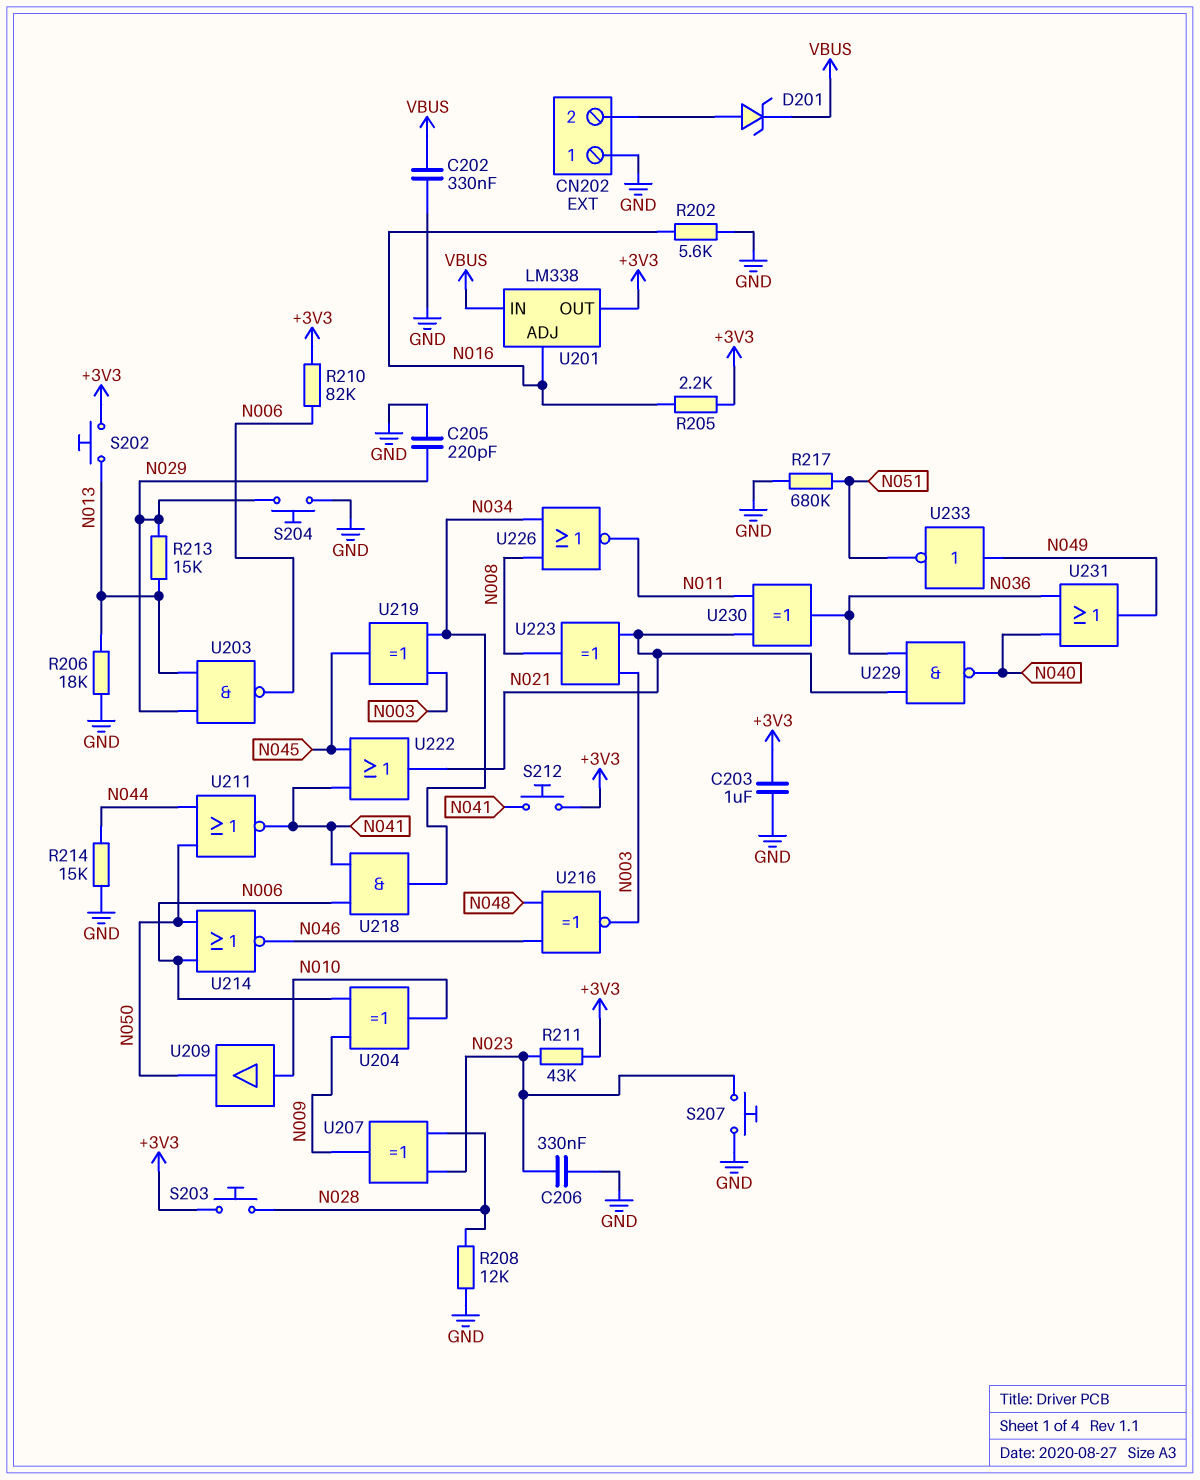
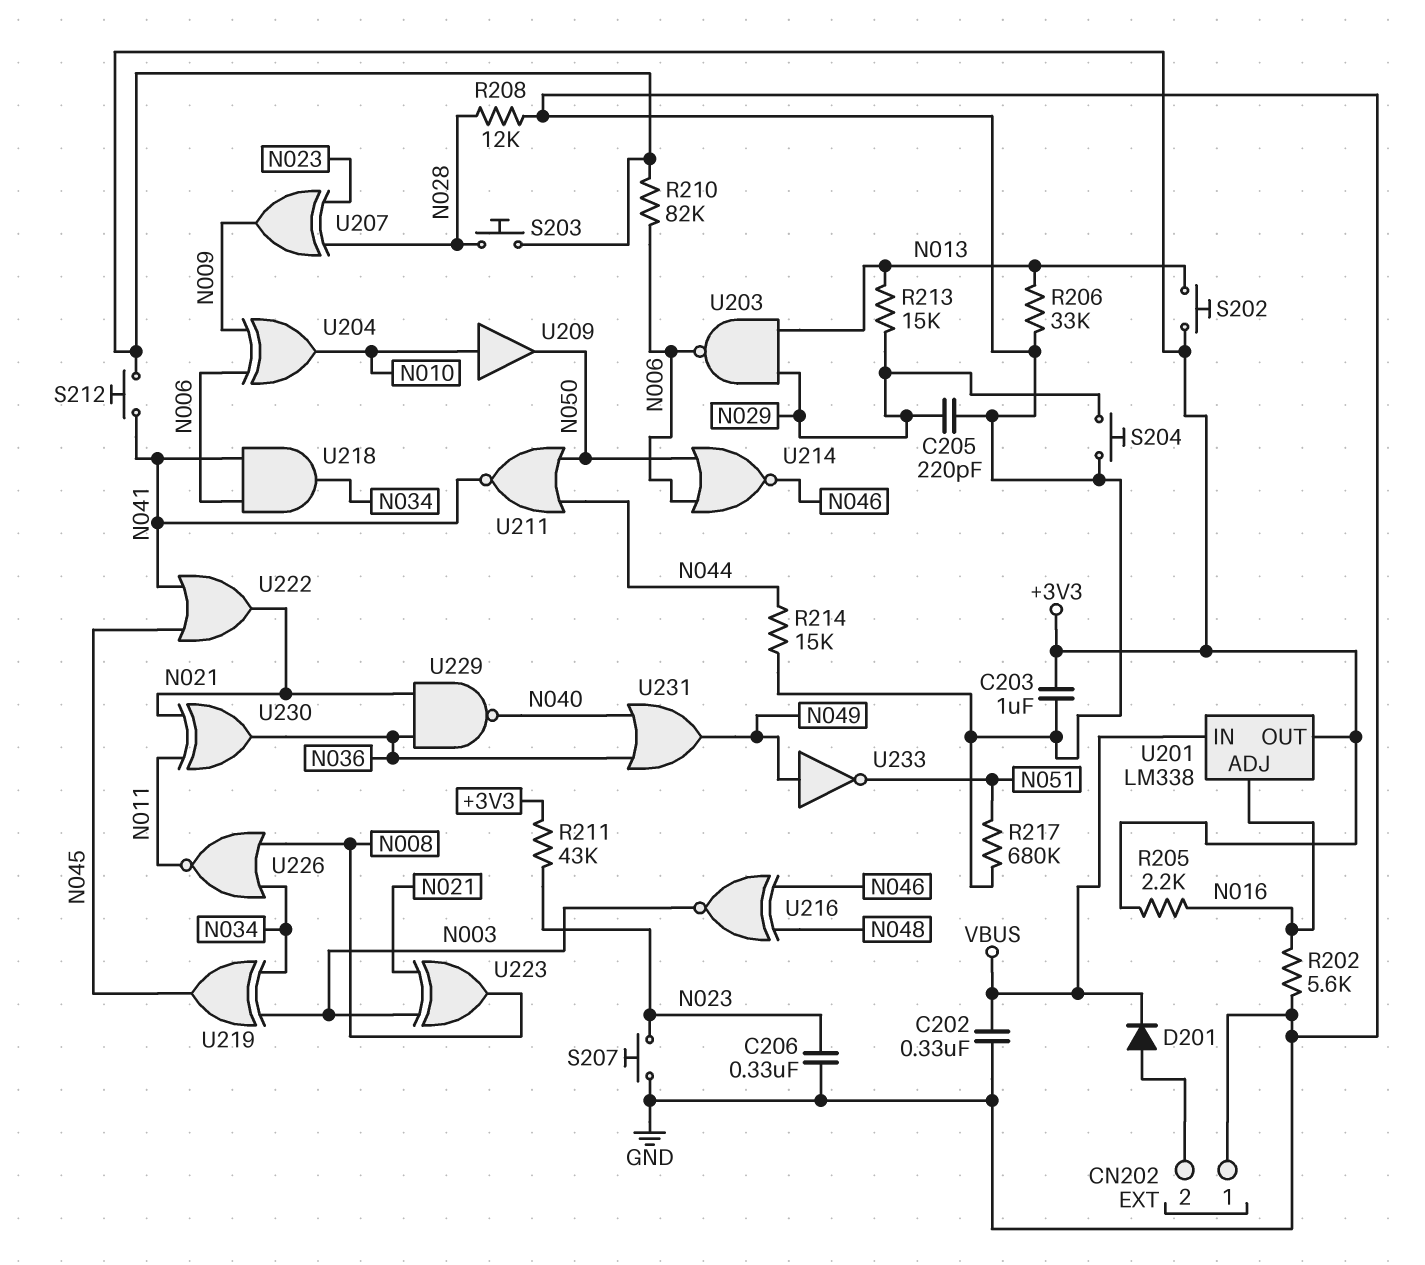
D201: zener (A CN202/2, K VBUS) -> diode (A CN202/2, K VBUS)
R206: 18k (GND, N013) -> 33k (GND, N013)

